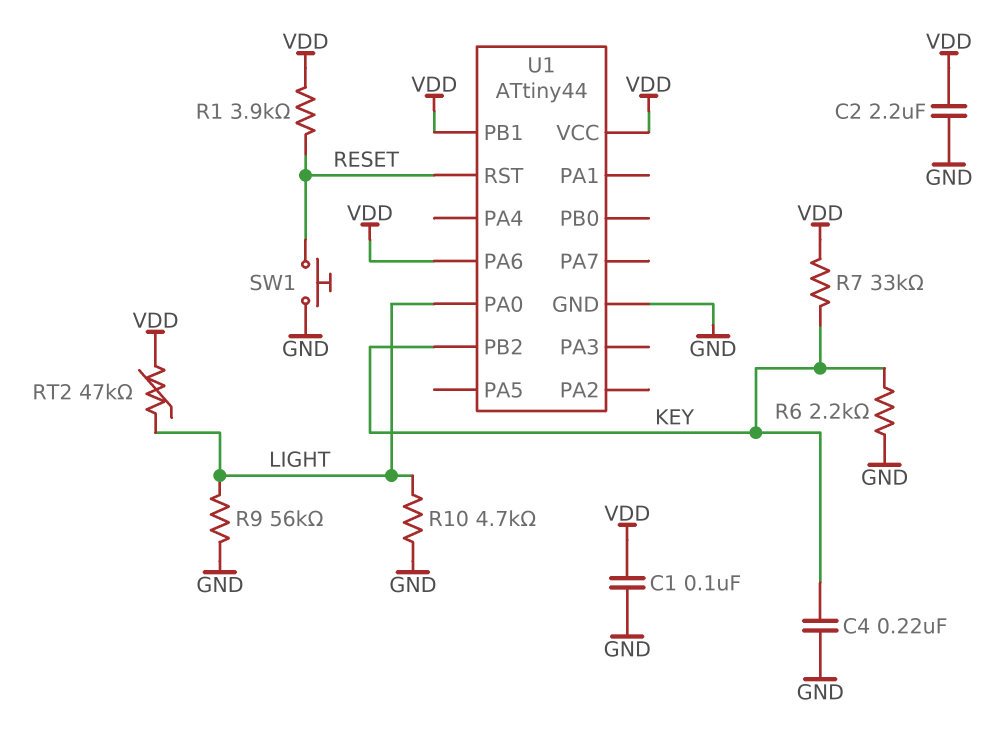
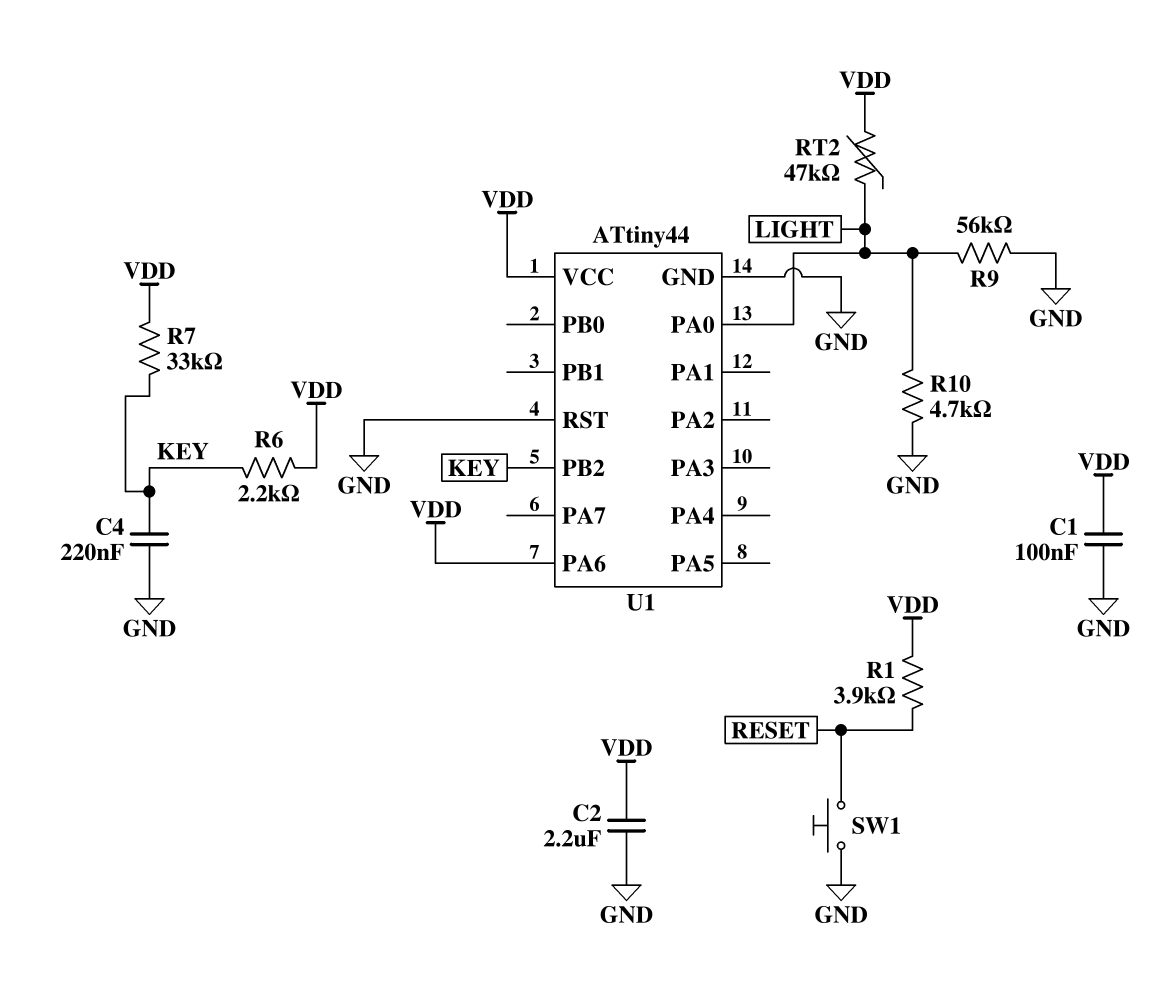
R6: 2.2k (GND, KEY) -> 2.2k (KEY, VDD)
U1 pin PB1: VDD -> none
U1 pin RST: RESET -> GND

